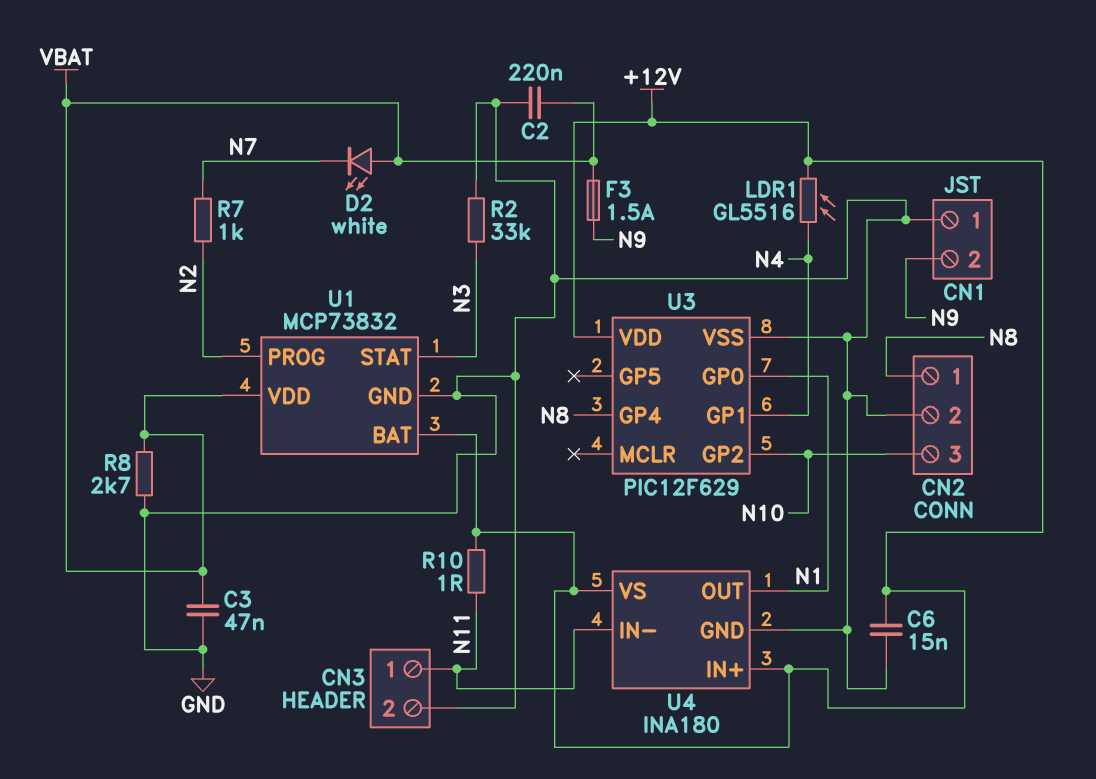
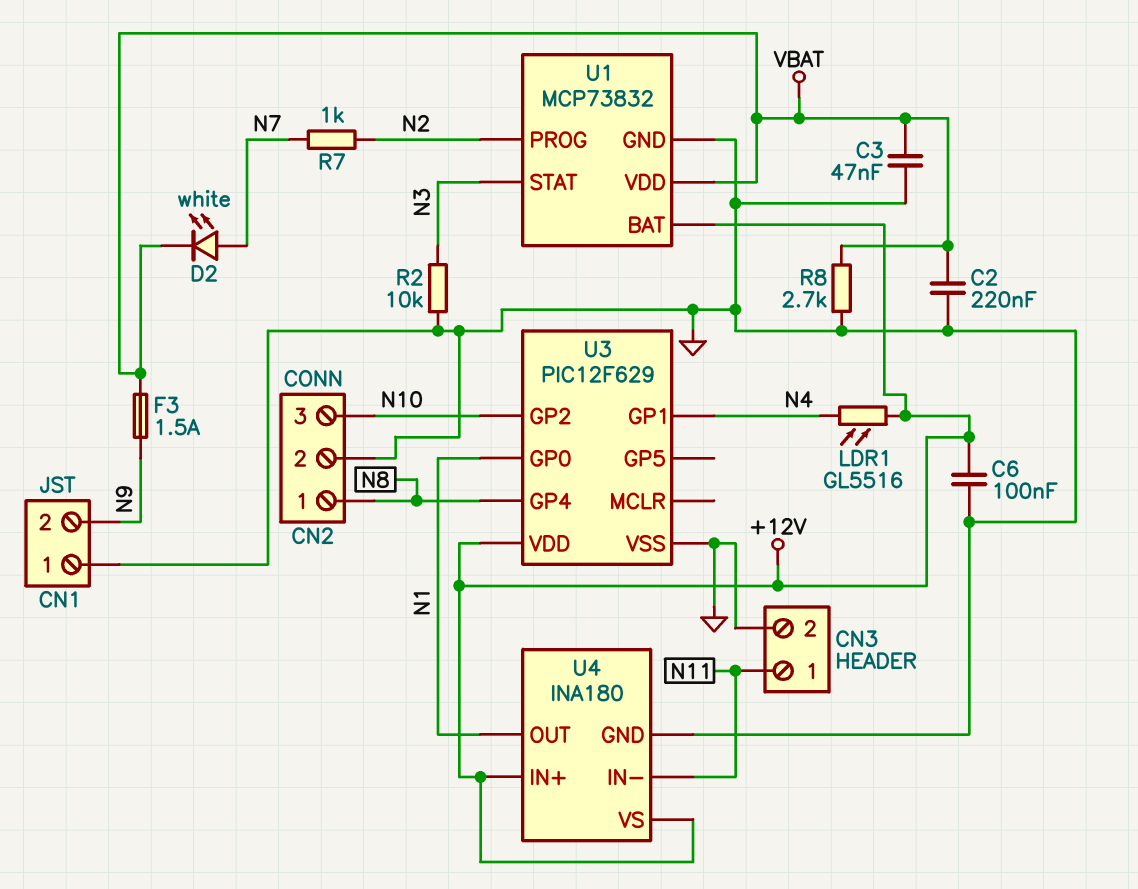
C6: 15nF (+12V, GND) -> 100nF (+12V, GND)
D2: LED white (A VBAT, K N7) -> LED white (A N7, K VBAT)
R2: 33k (GND, N3) -> 10k (GND, N3)
R10: 1 (+12V, N11) -> none

